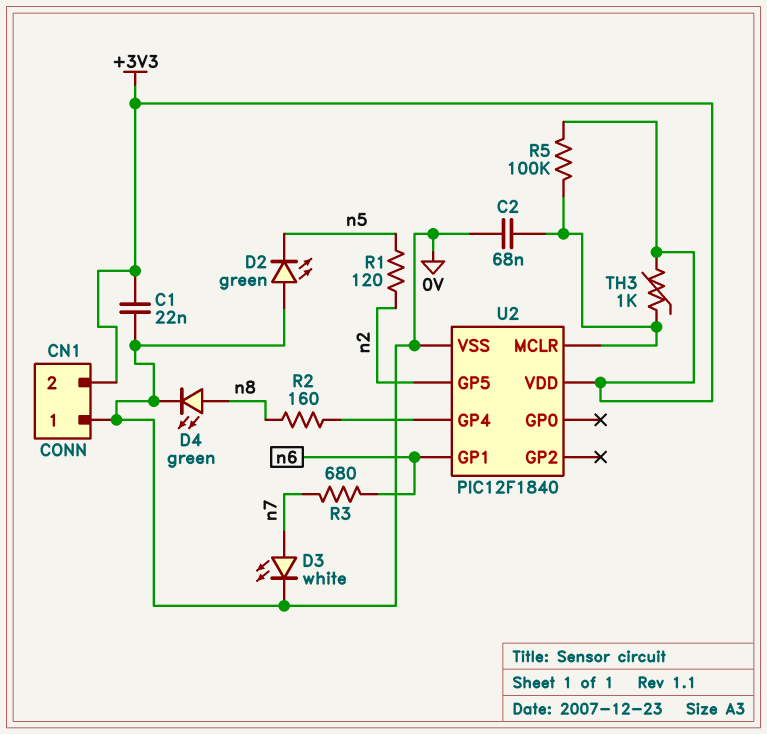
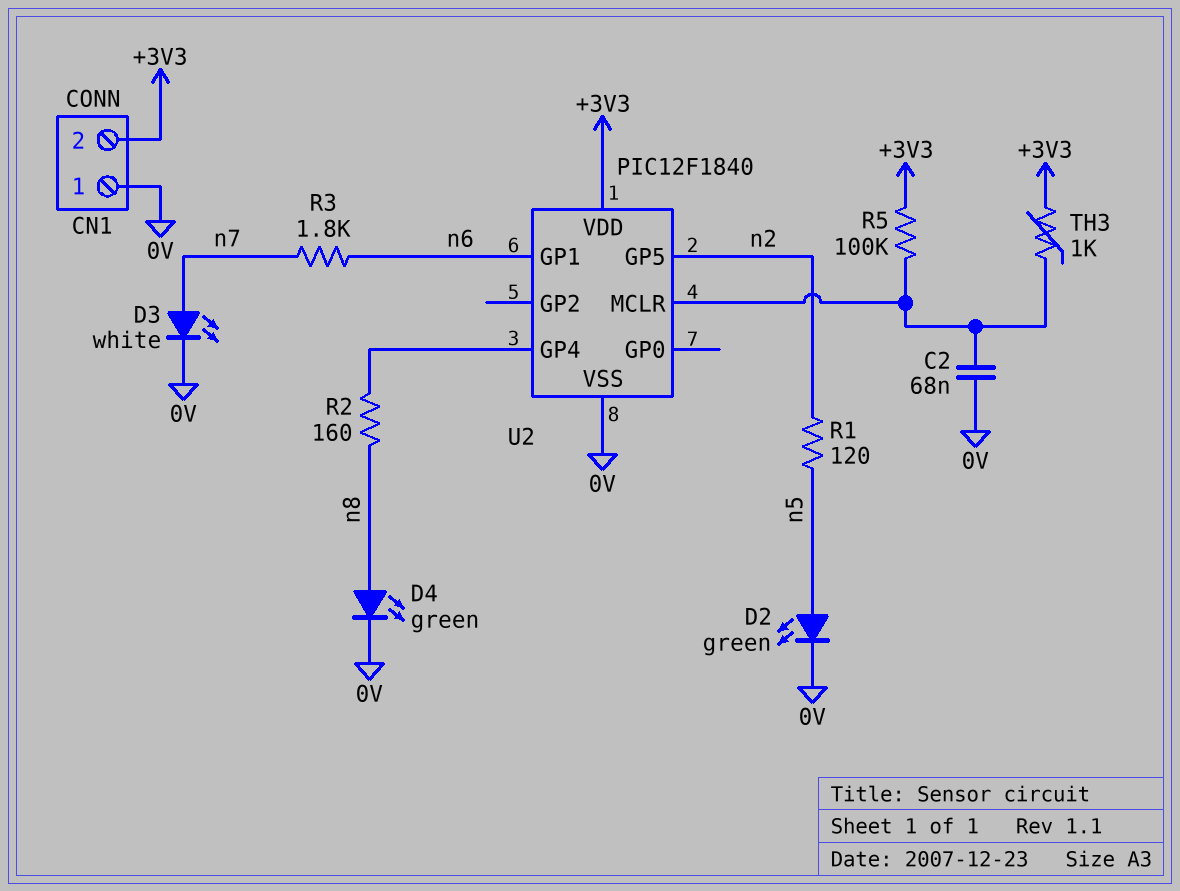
C1: 22nF (+3V3, 0V) -> none
D2: LED green (A 0V, K n5) -> LED green (A n5, K 0V)
R3: 680 (n6, n7) -> 1.8k (n6, n7)

